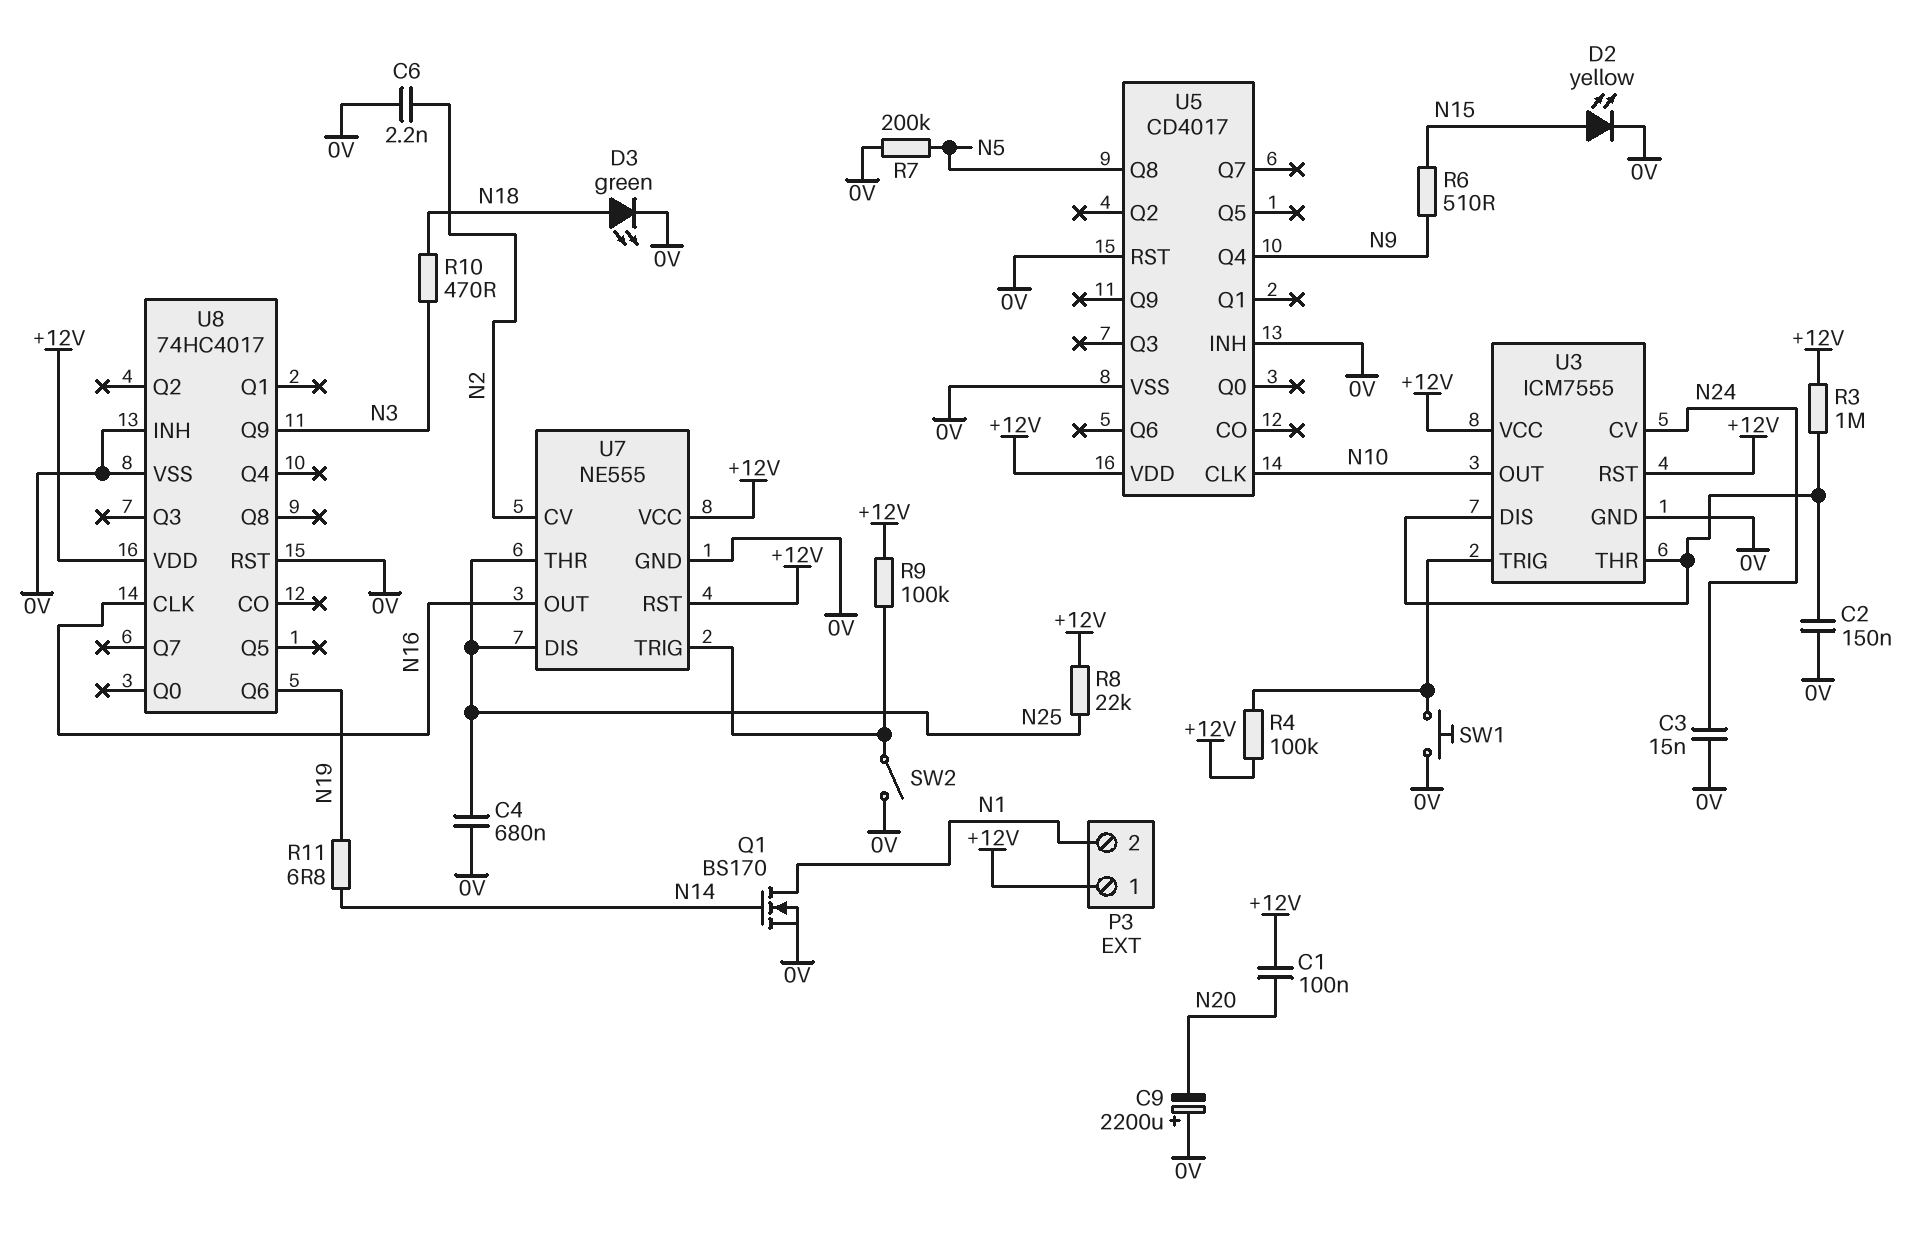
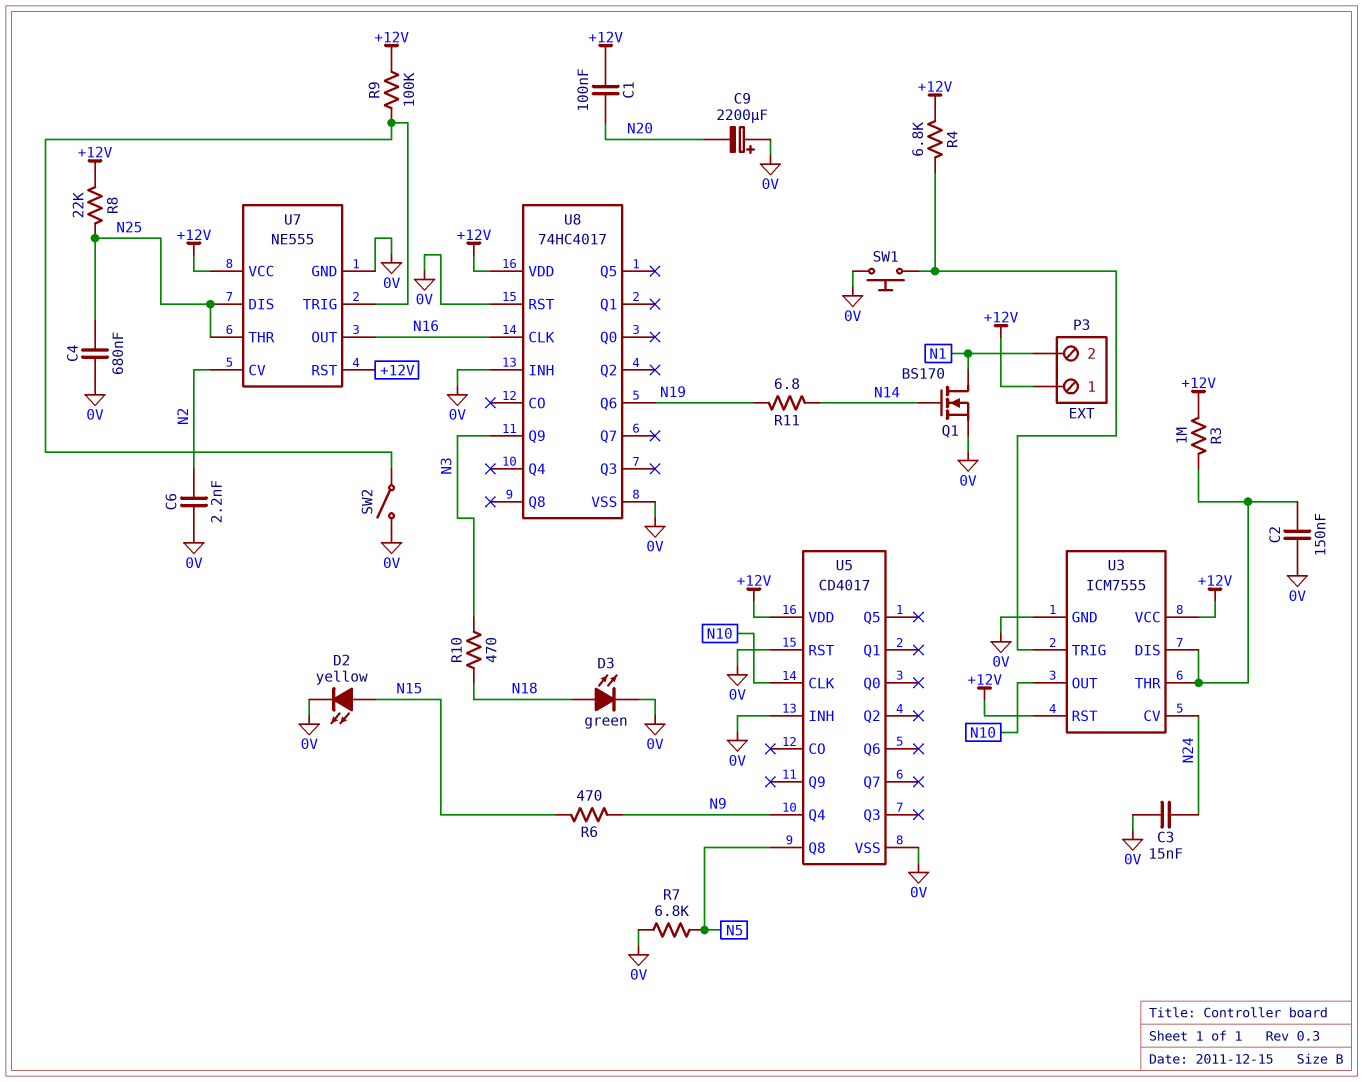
R4: 100k (+12V, U3/TRIG) -> 6.8k (+12V, U3/TRIG)
R6: 510 (N9, N15) -> 470 (N9, N15)
R7: 200k (0V, N5) -> 6.8k (0V, N5)

